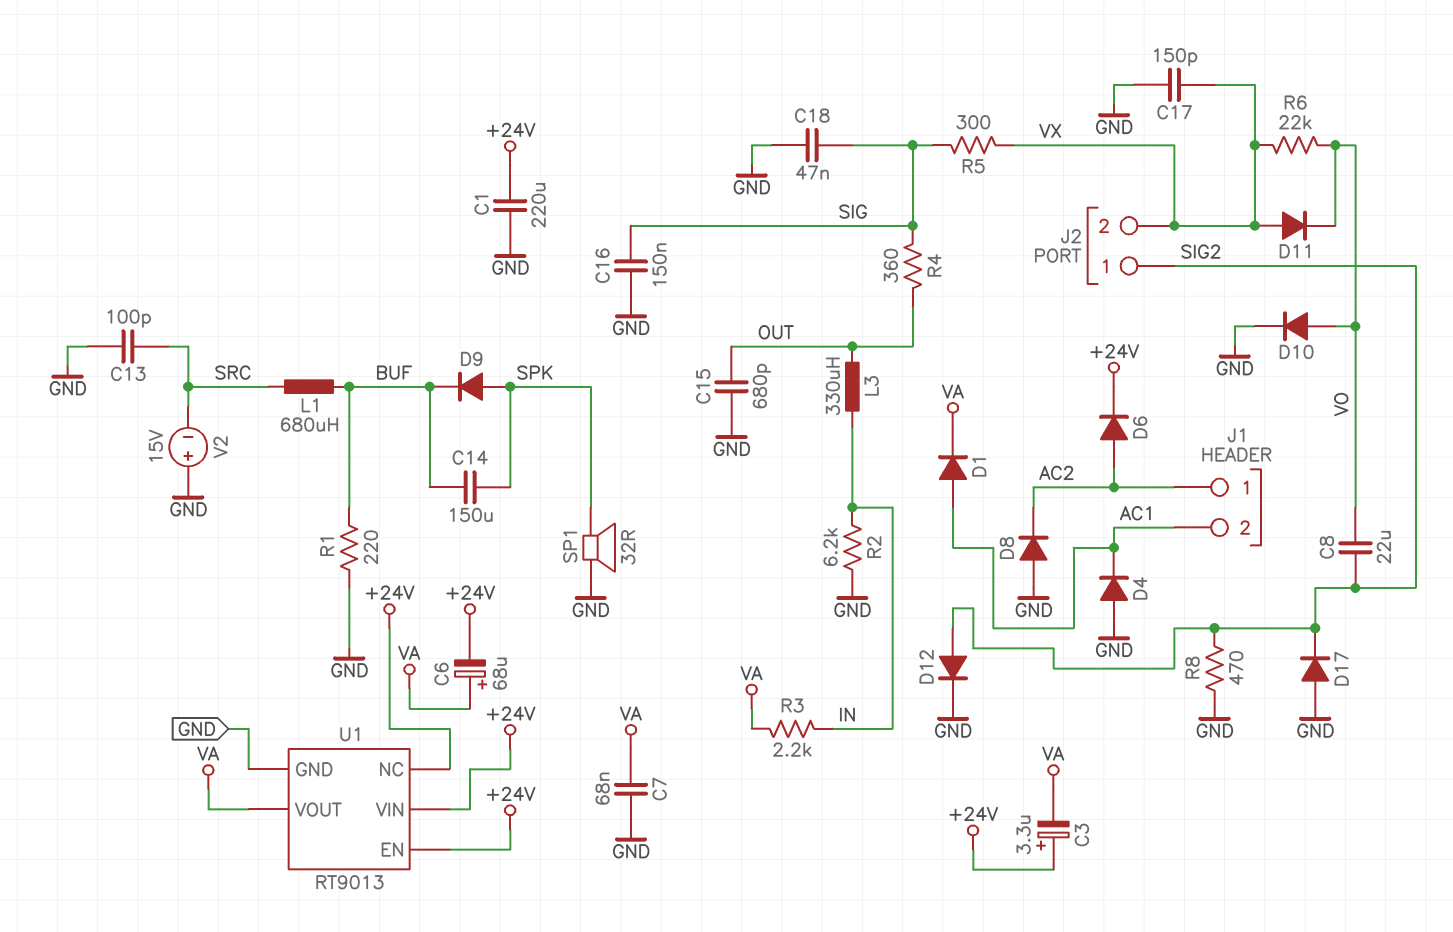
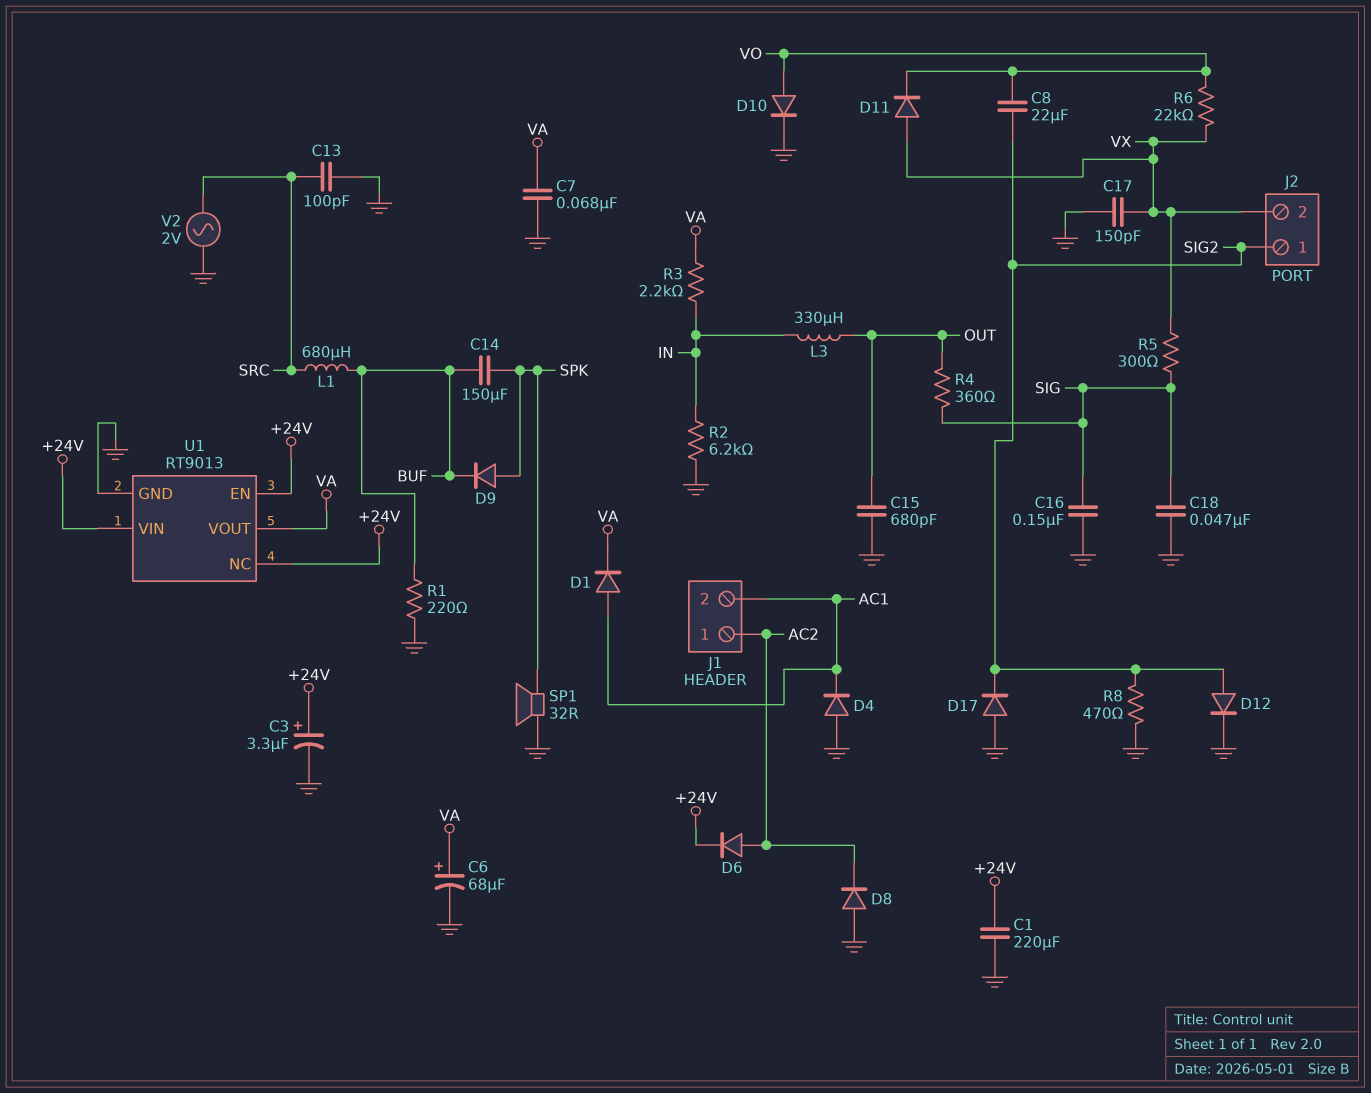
C3: 3.3uF (plus +24V, minus VA) -> 3.3uF (plus +24V, minus GND)
C6: 68uF (plus VA, minus +24V) -> 68uF (plus VA, minus GND)
V2: 15V (plus GND, minus SRC) -> AC 2V (GND, SRC)

